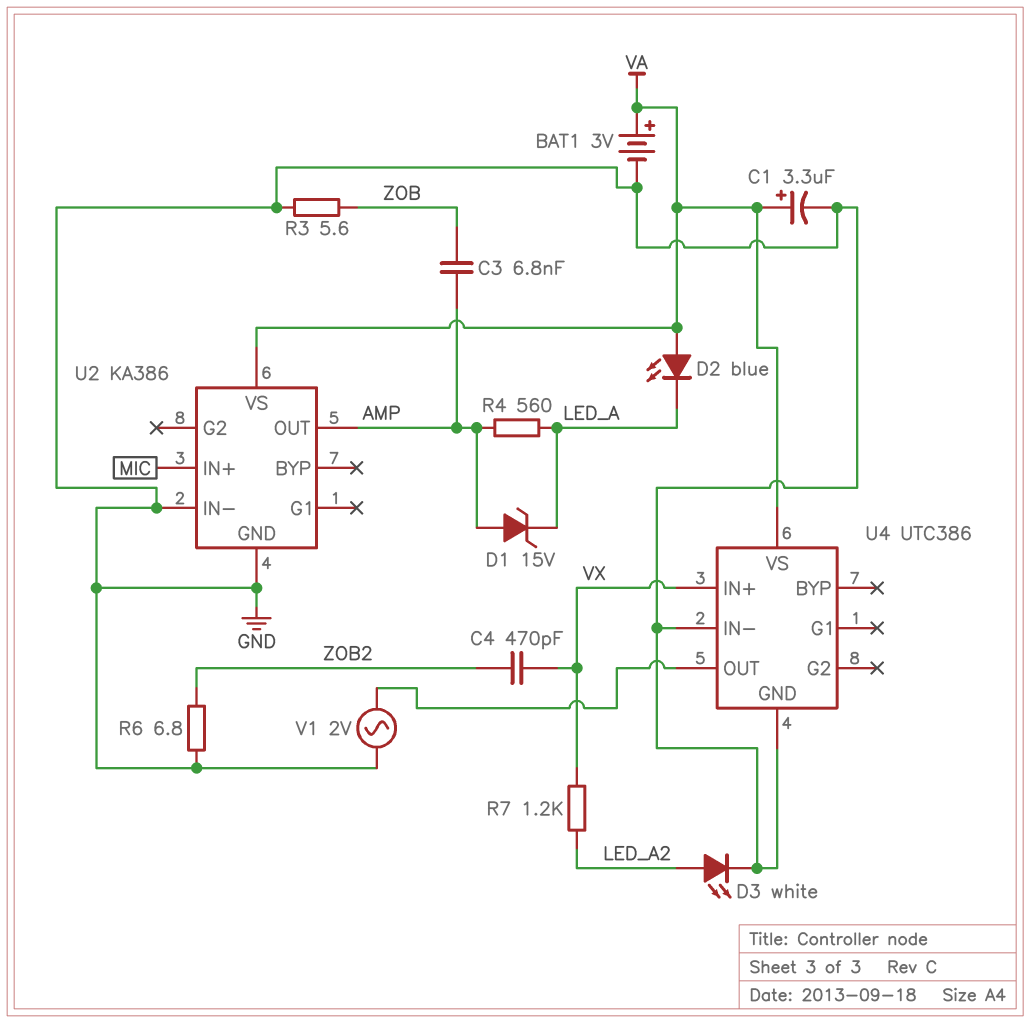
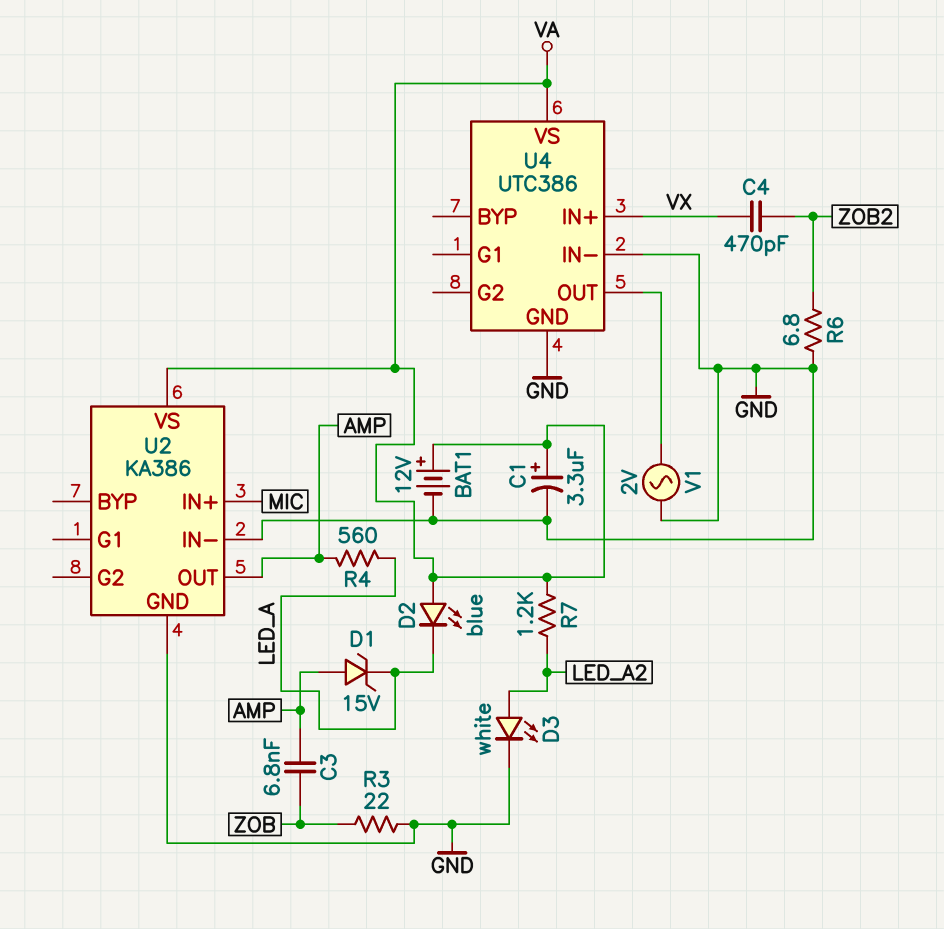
BAT1: 3V (plus VA, minus GND) -> 12V (plus VA, minus GND)
R3: 5.6 (GND, ZOB) -> 22 (GND, ZOB)
R7: 1.2k (LED_A2, VX) -> 1.2k (LED_A2, VA)

